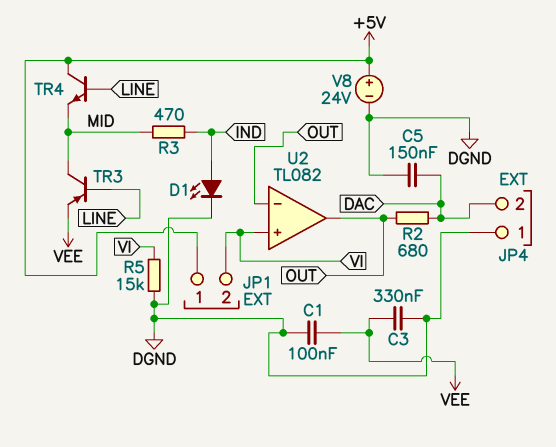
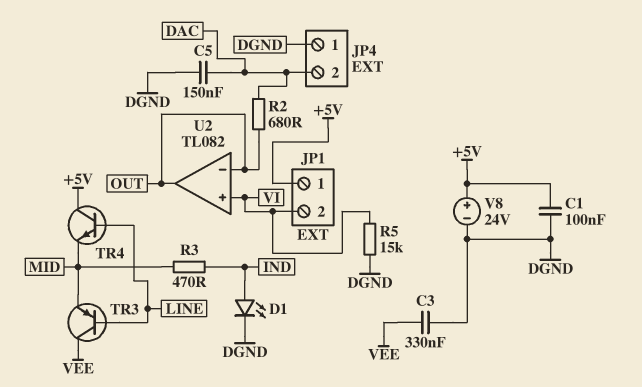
C1: 100nF (DGND, VEE) -> 100nF (+5V, DGND)
TR3: PNP (B LINE, C MID, E VEE) -> PNP (B LINE, C VEE, E MID)

